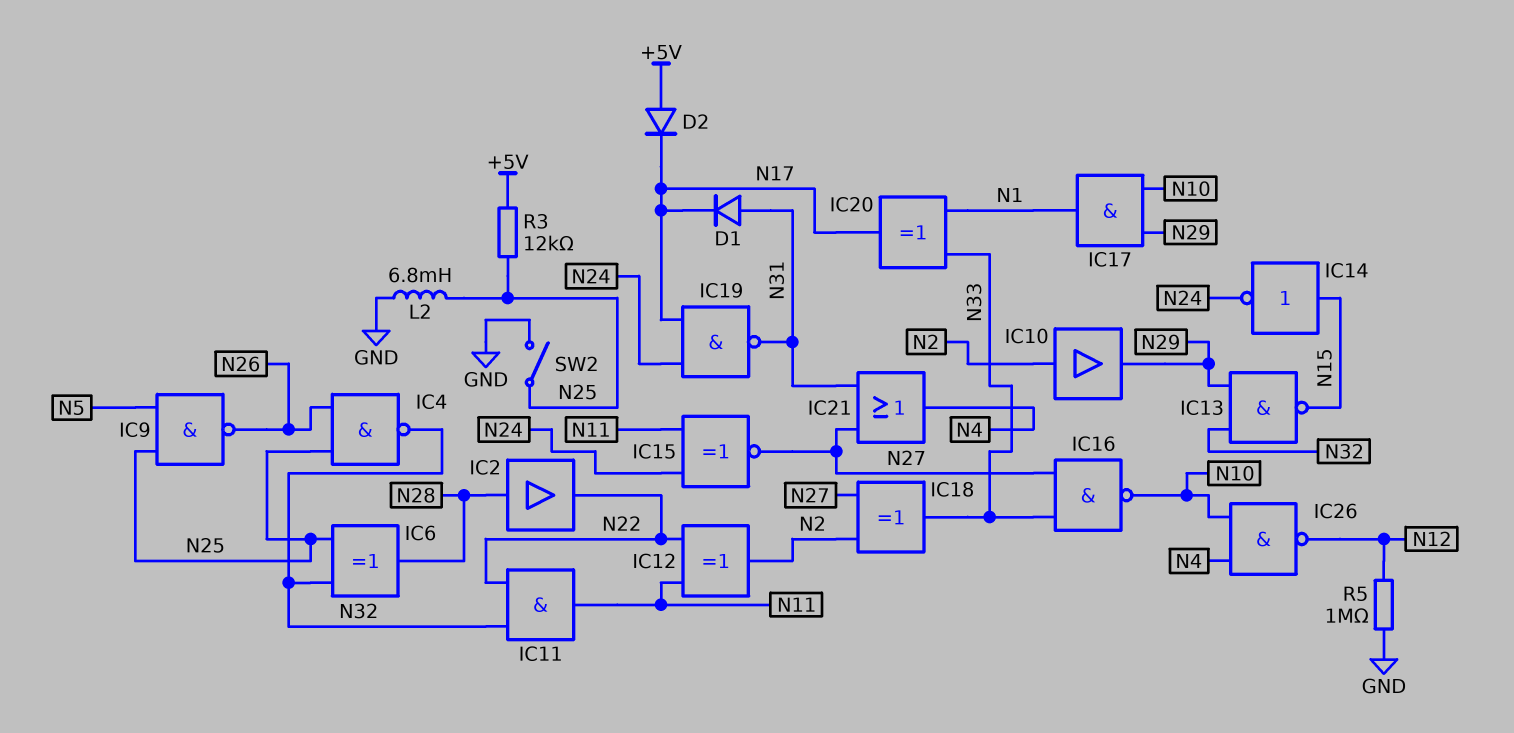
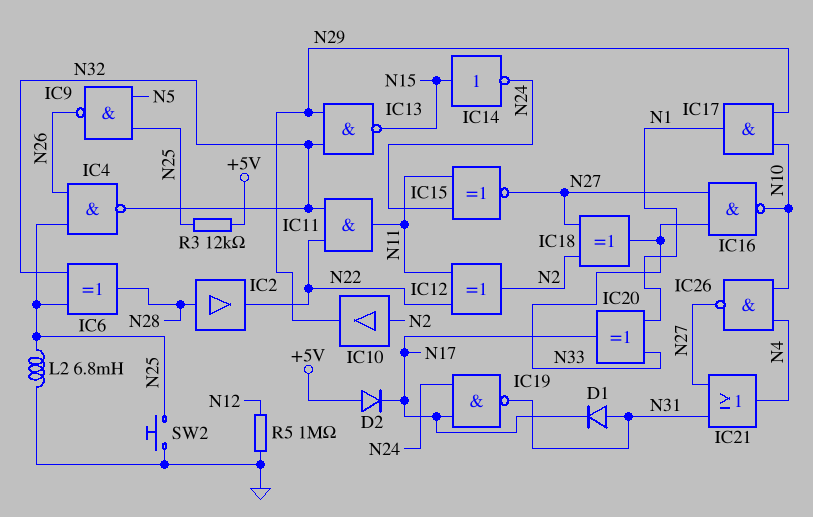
IC26: NAND (in N4, in N10, out N12) -> NAND (in N4, in N10, out N27)
SW2: switch (GND, N25) -> button (GND, N25)

